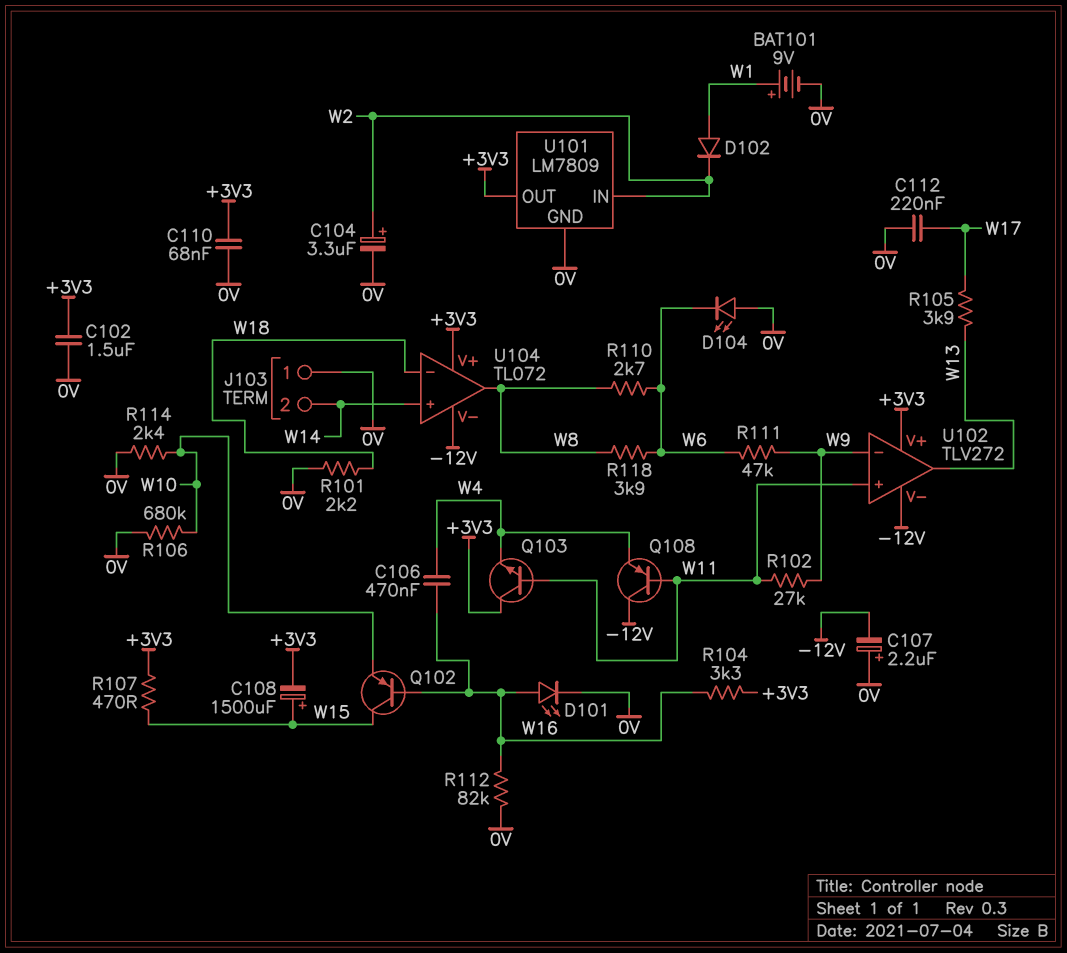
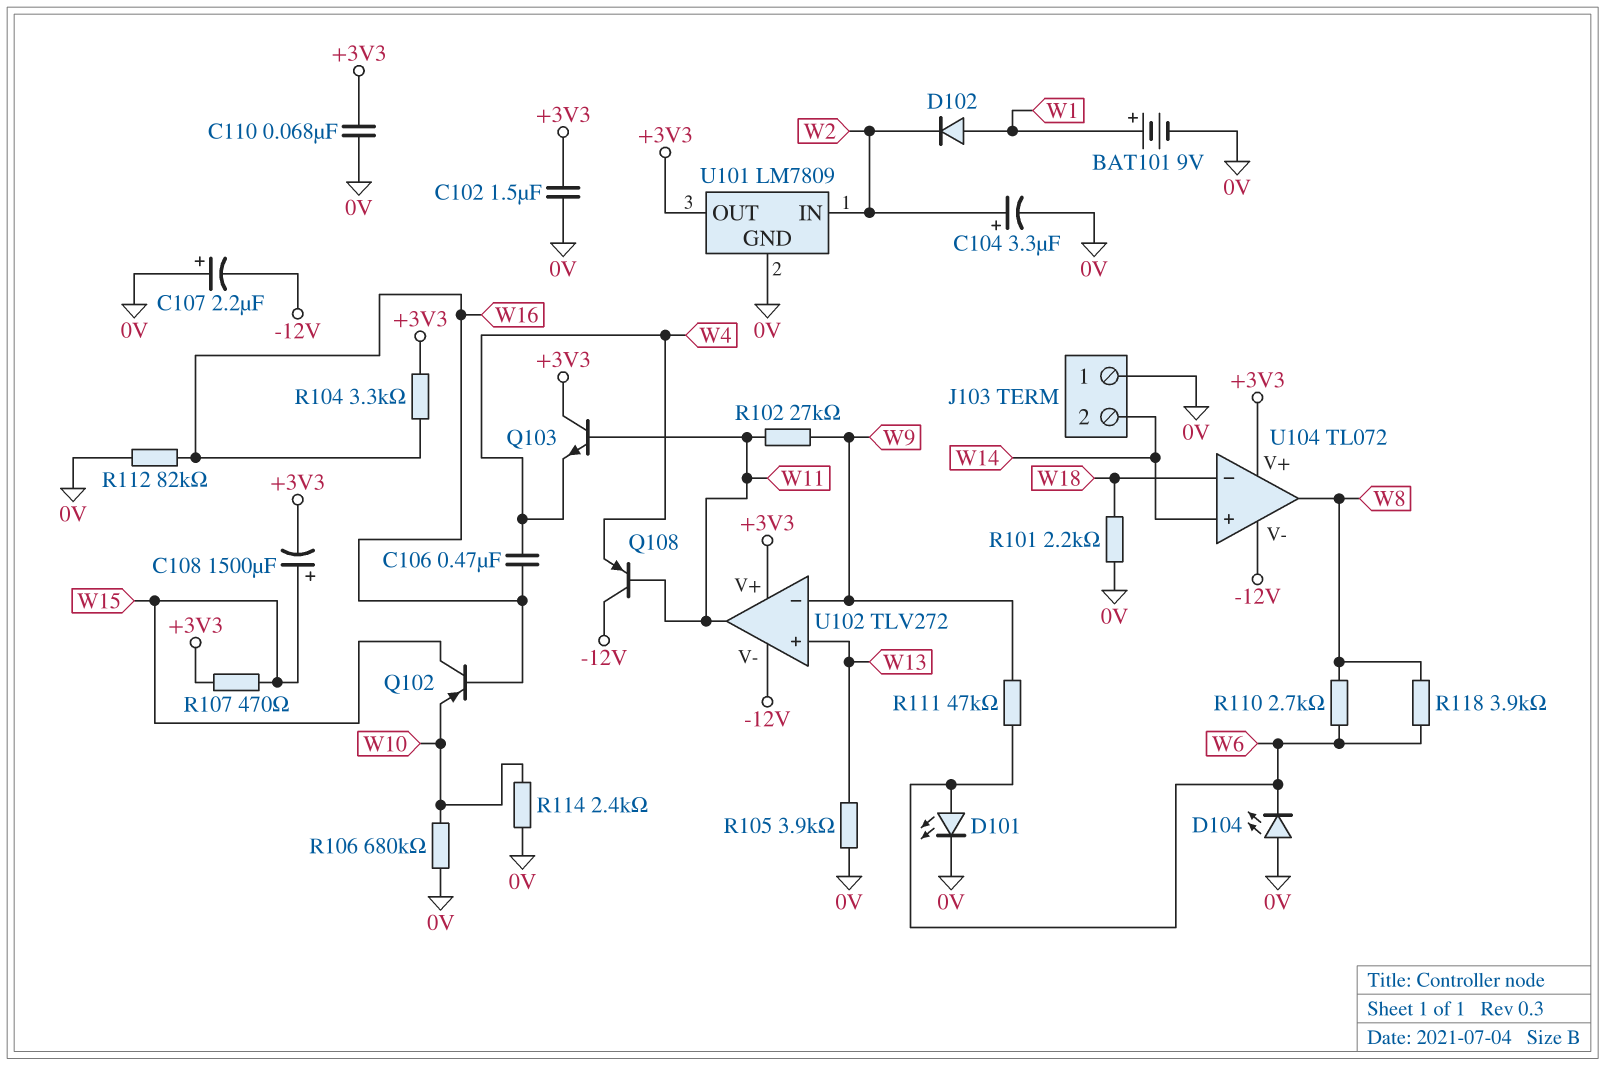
C112: 220nF (0V, W17) -> none
D101: LED (A W16, K 0V) -> LED (A W6, K 0V)
R105: 3.9k (W13, W17) -> 3.9k (0V, W13)
U102 pin in+: W11 -> W13
U102 pin out: W13 -> W11

